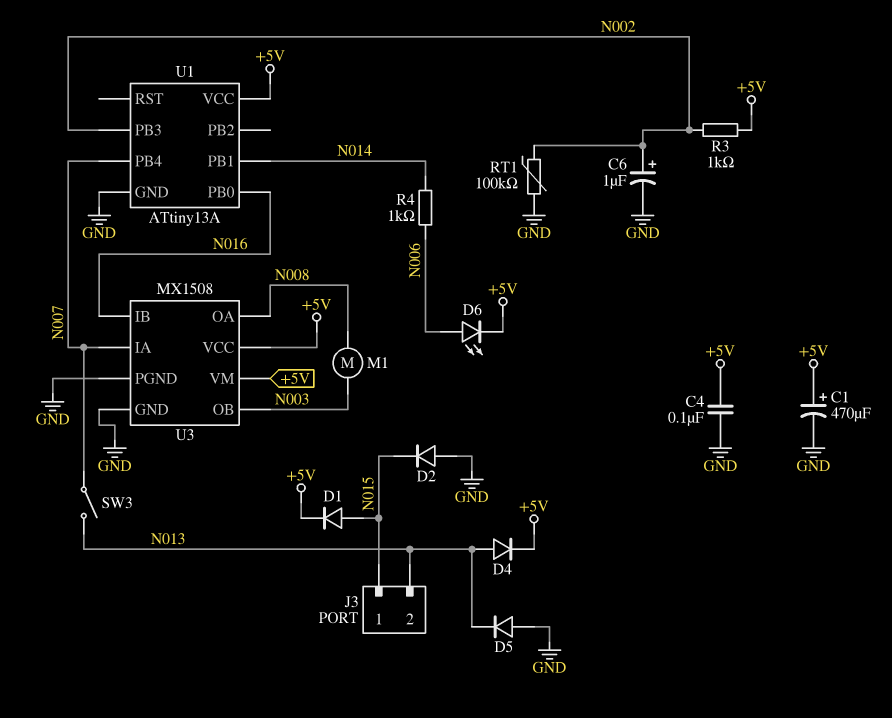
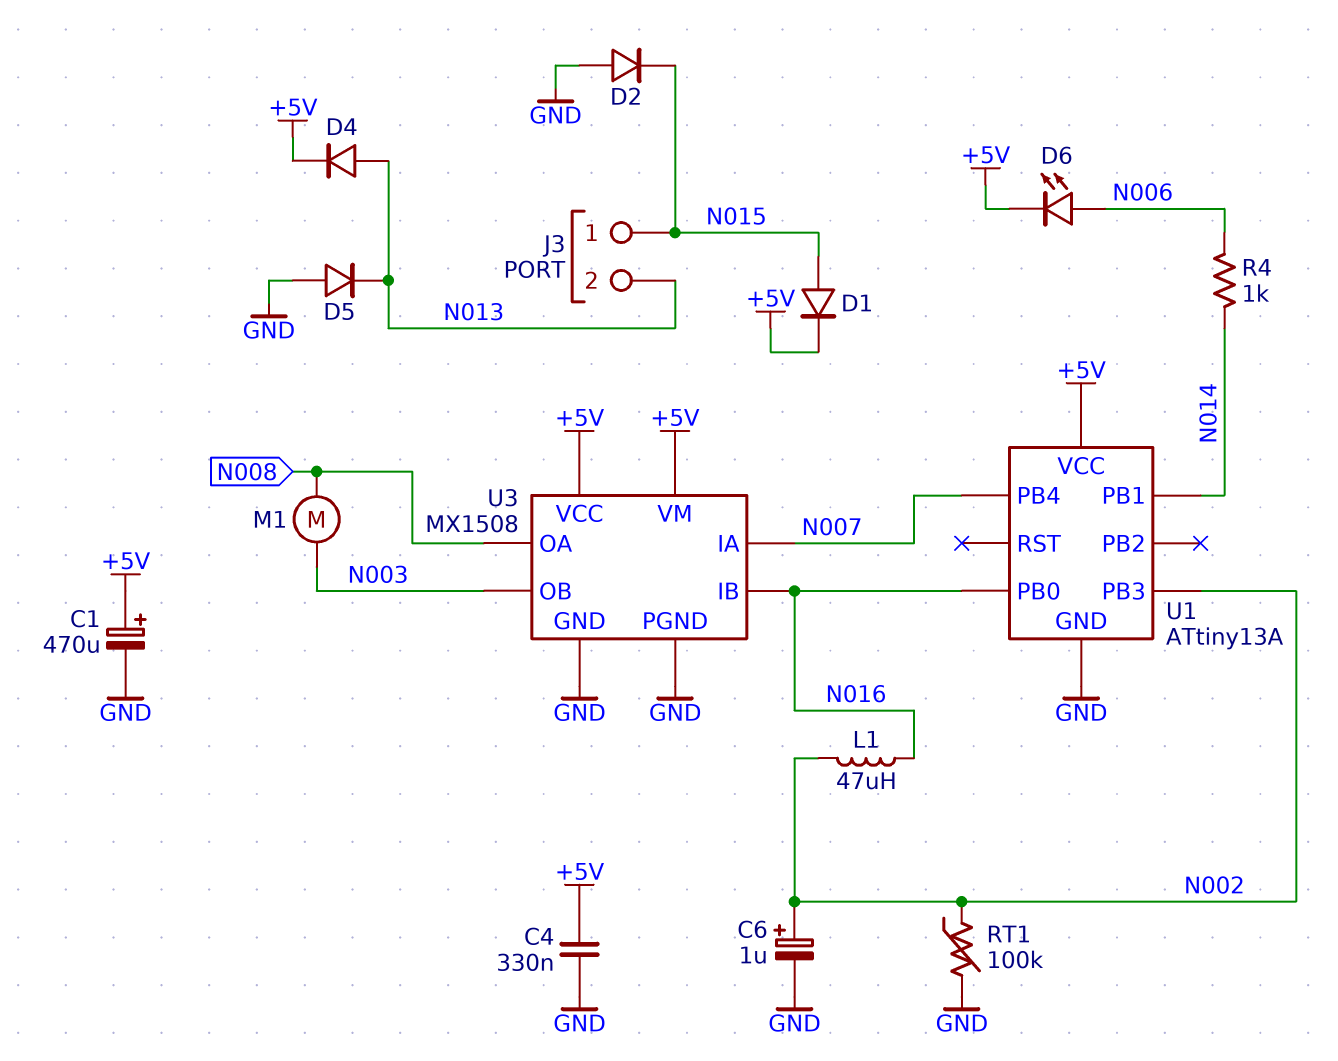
C4: 100nF (+5V, GND) -> 330nF (+5V, GND)
L1: none -> 47uH (N002, N016)
R3: 1k (+5V, N002) -> none
SW3: switch (N007, N013) -> none

